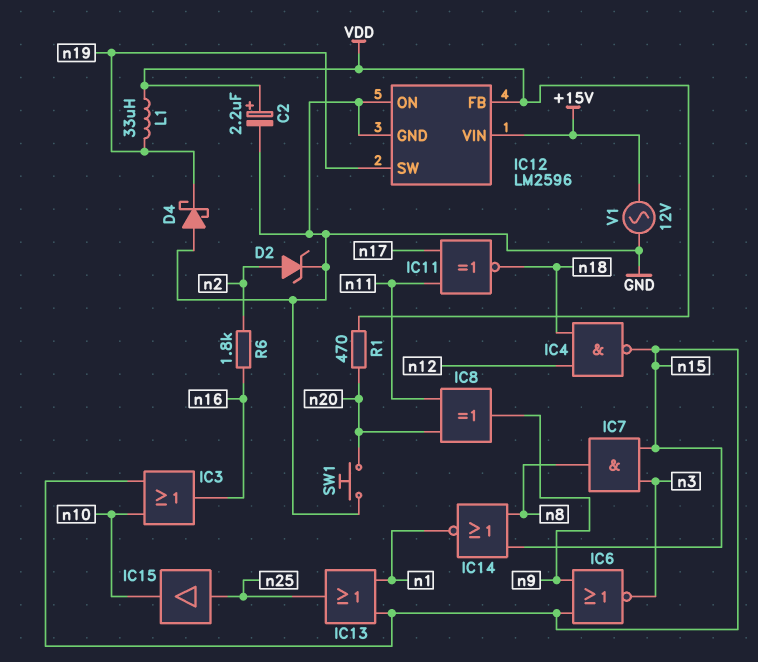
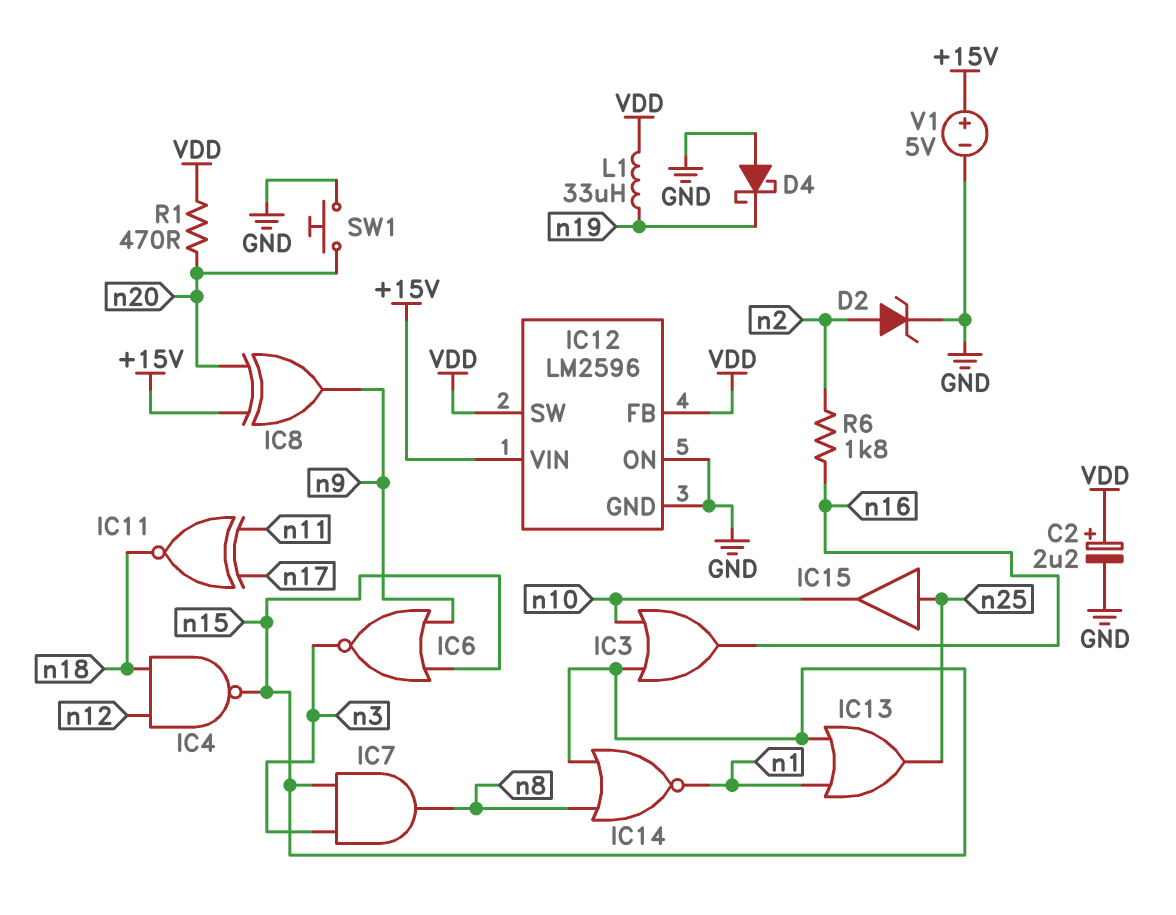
IC8: XOR (in n11, in n20, out n9) -> XOR (in +15V, in n20, out n9)
IC12 pin SW: n19 -> VDD
V1: AC 12V (+15V, GND) -> 5V (plus +15V, minus GND)

